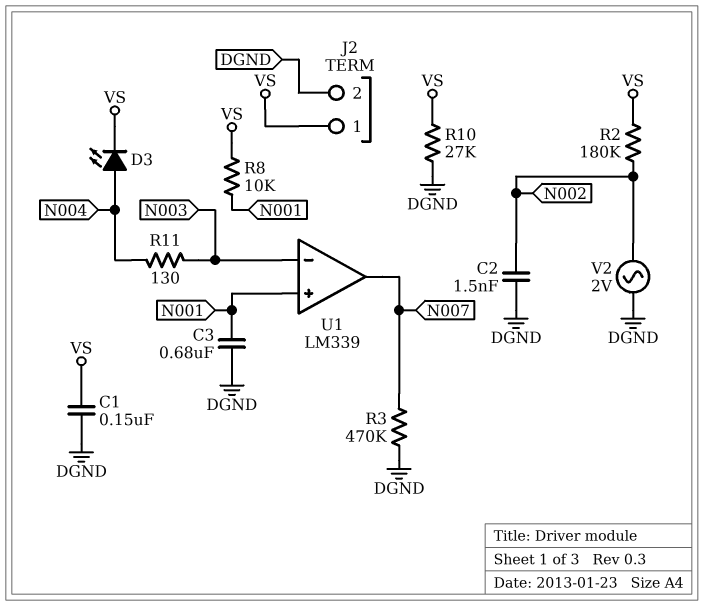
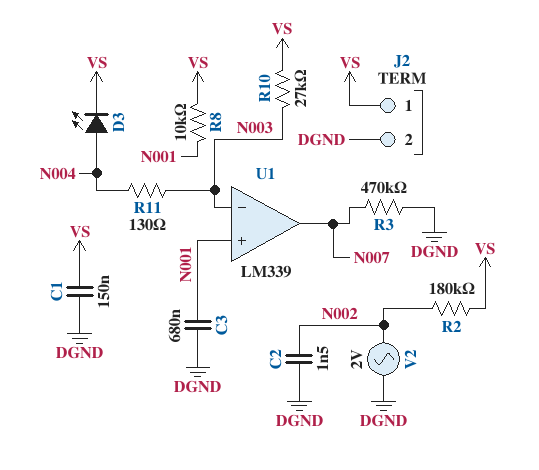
R10: 27k (DGND, VS) -> 27k (N003, VS)

